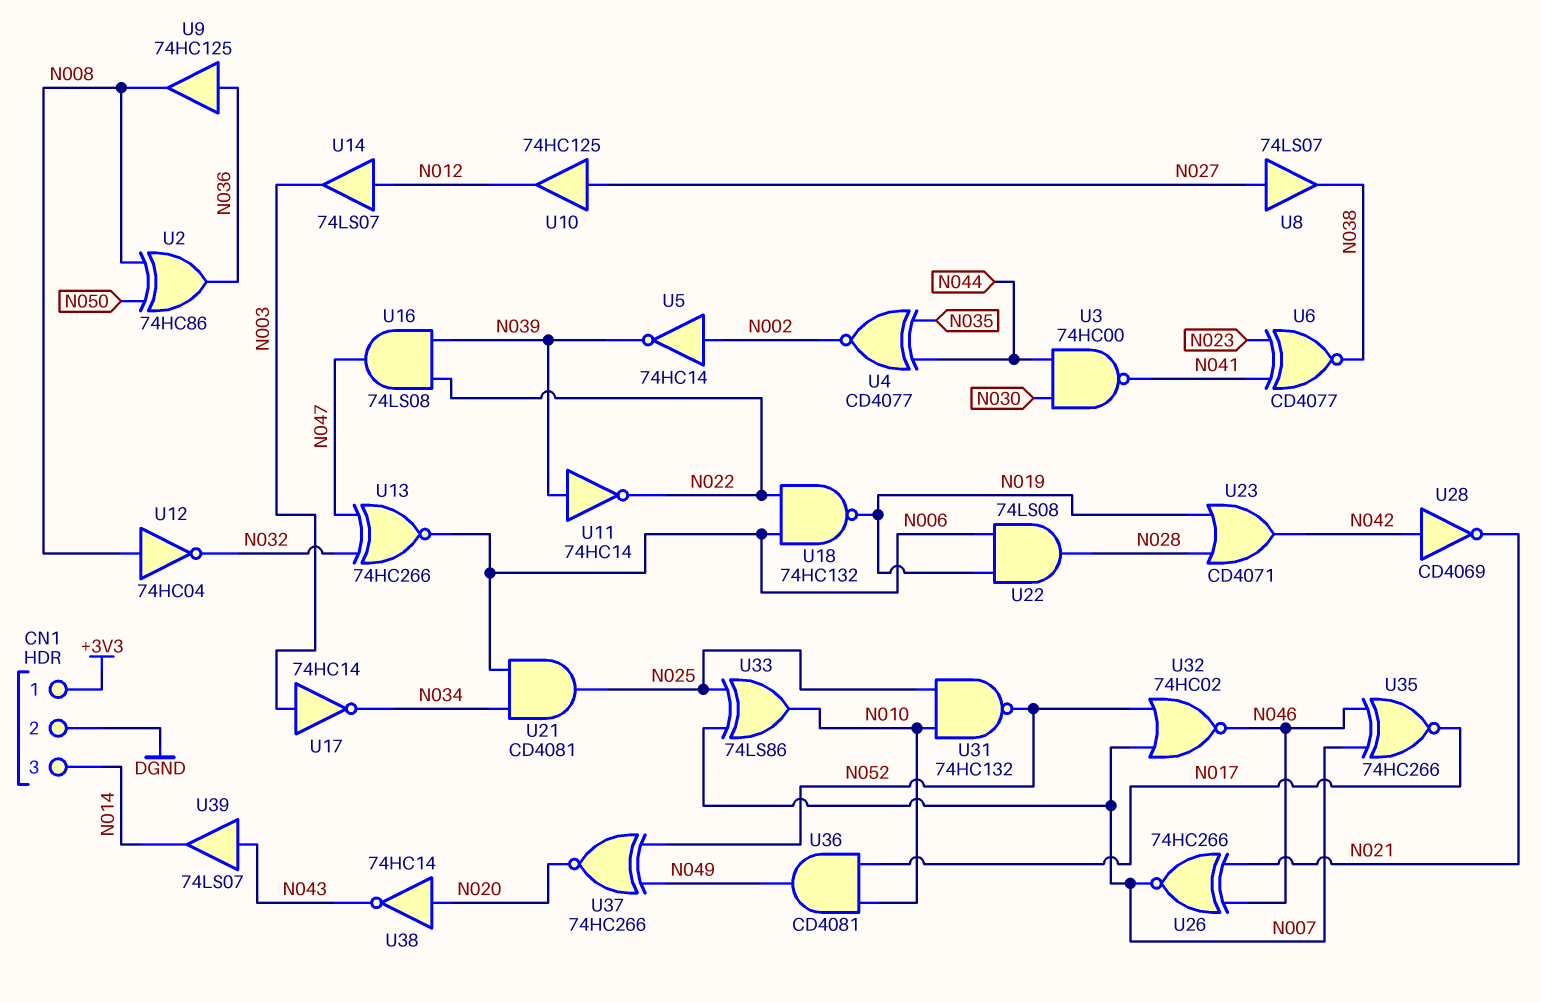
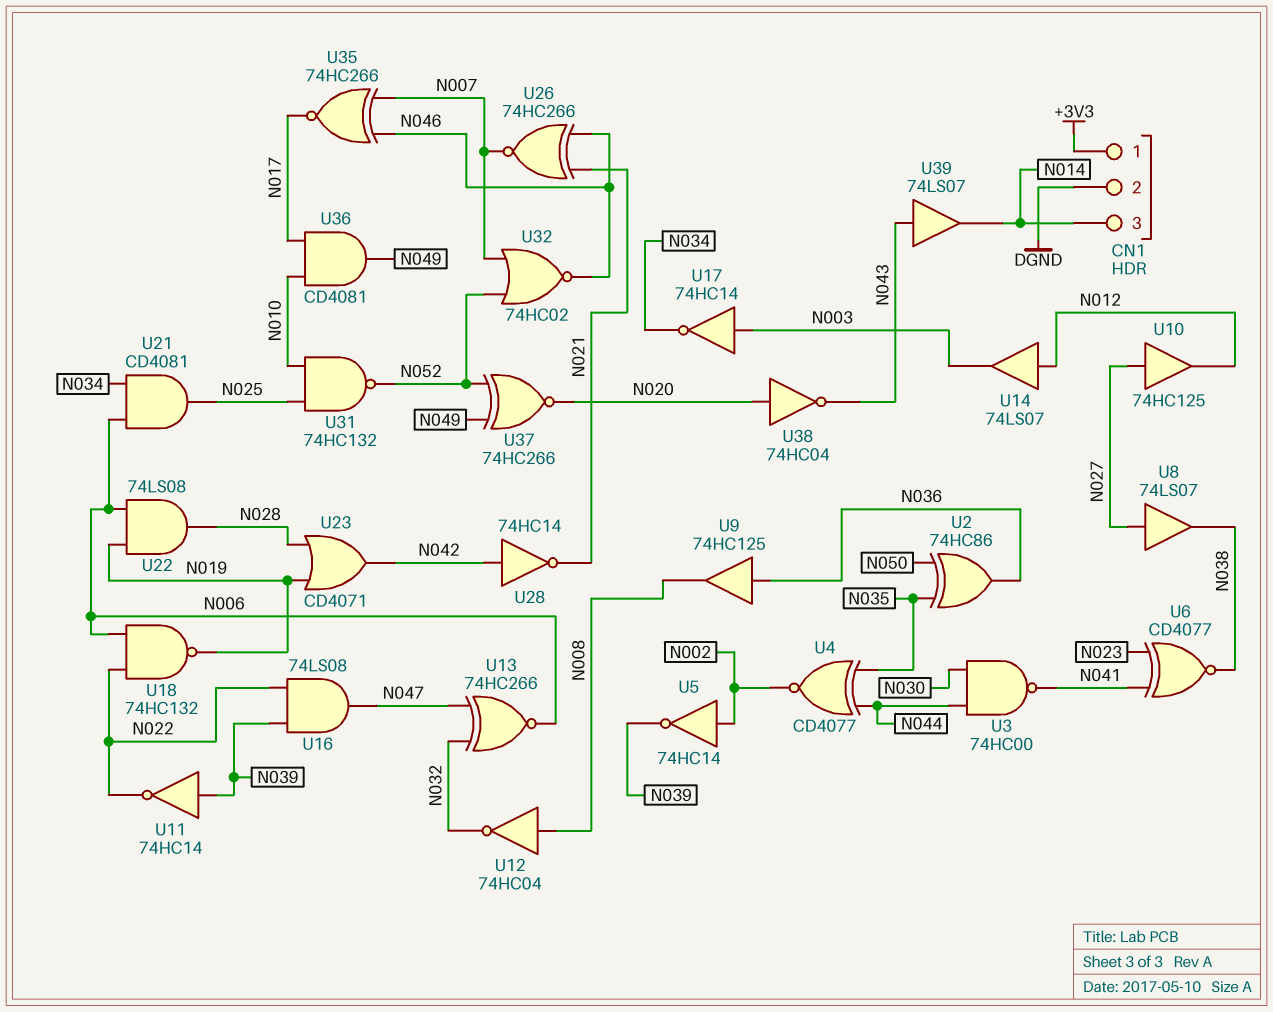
U2: XOR 74HC86 (in N008, in N050, out N036) -> XOR 74HC86 (in N035, in N050, out N036)
U28: NOT CD4069 (in N042, out N021) -> NOT 74HC14 (in N042, out N021)
U33: XOR 74LS86 (in N007, in N025, out N010) -> none
U38: NOT 74HC14 (in N020, out N043) -> NOT 74HC04 (in N020, out N043)

